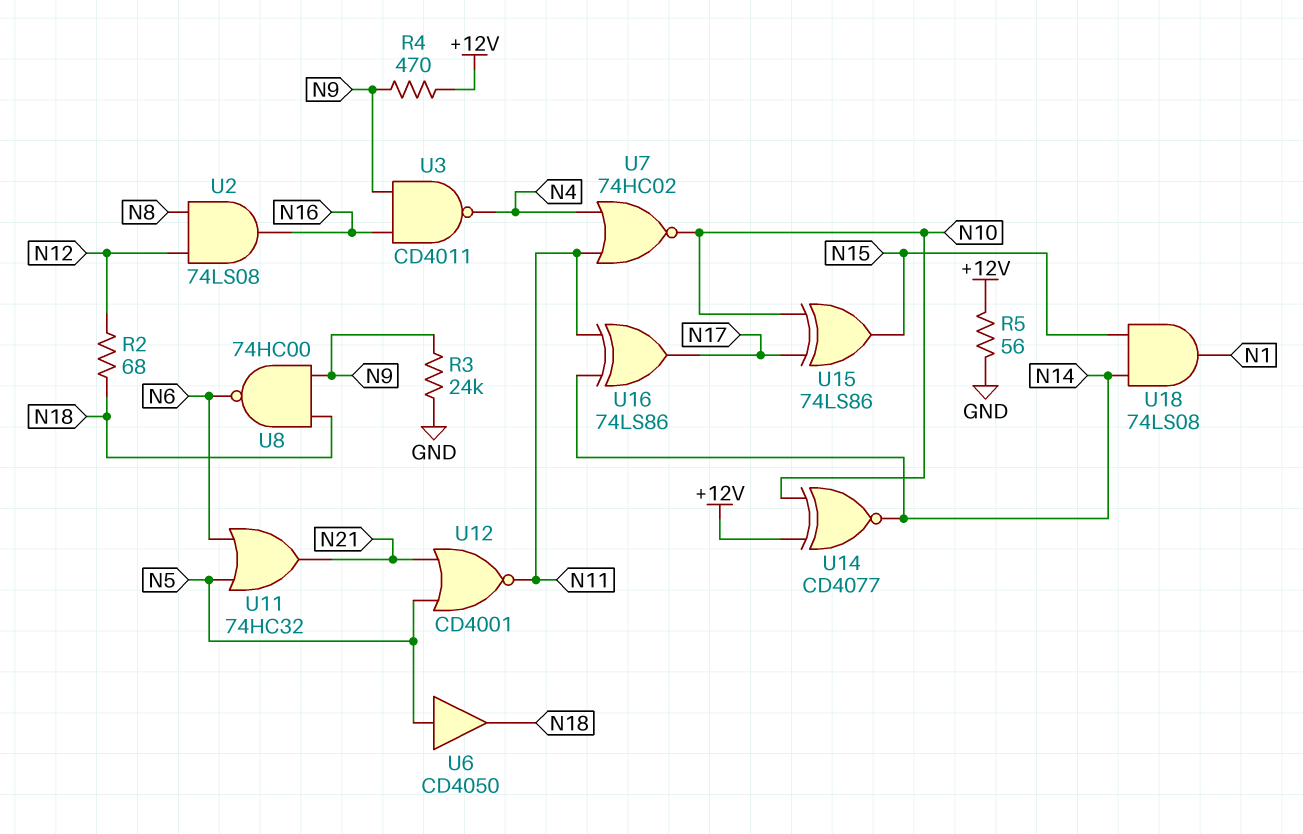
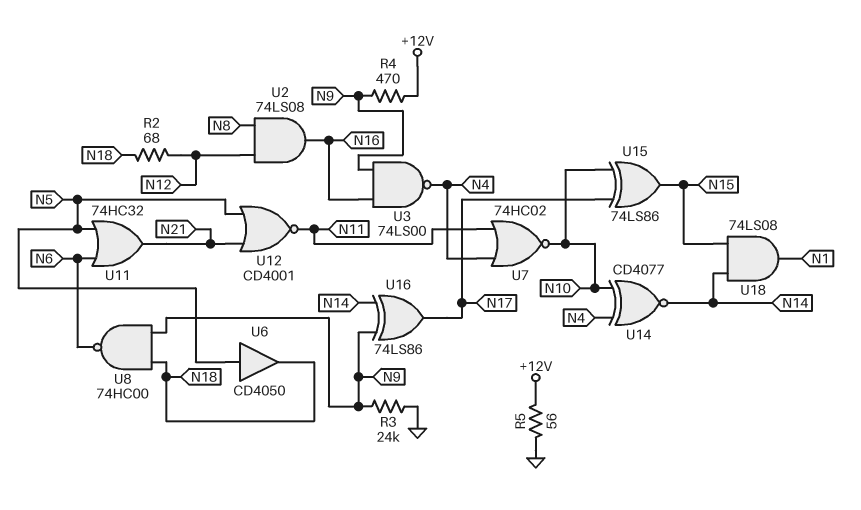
U3: NAND CD4011 (in N9, in N16, out N4) -> NAND 74LS00 (in N9, in N16, out N4)
U14: XNOR CD4077 (in +12V, in N10, out N14) -> XNOR CD4077 (in N4, in N10, out N14)
U16: XOR 74LS86 (in N11, in N14, out N17) -> XOR 74LS86 (in N9, in N14, out N17)

